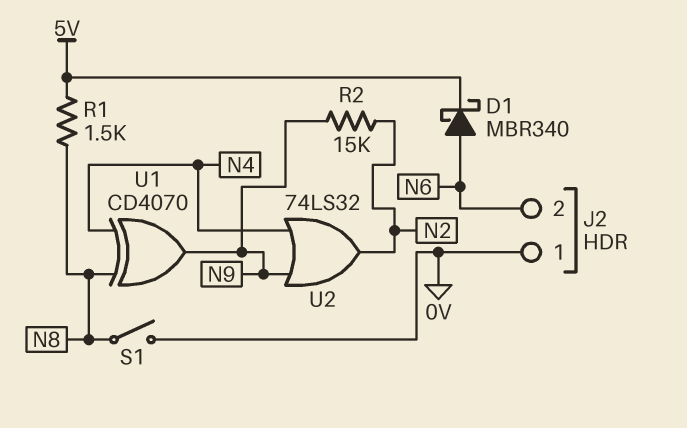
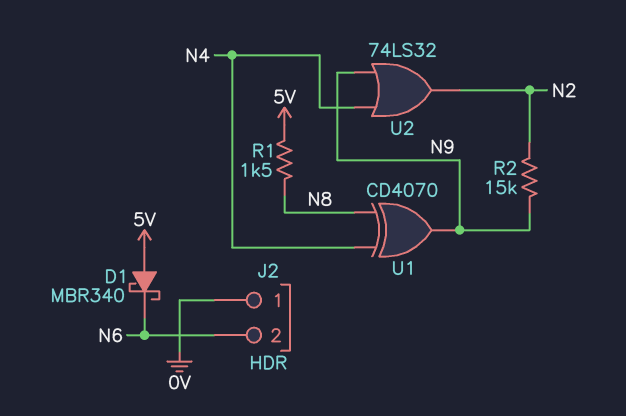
D1: schottky MBR340 (A N6, K 5V) -> schottky MBR340 (A 5V, K N6)
S1: switch (0V, N8) -> none

